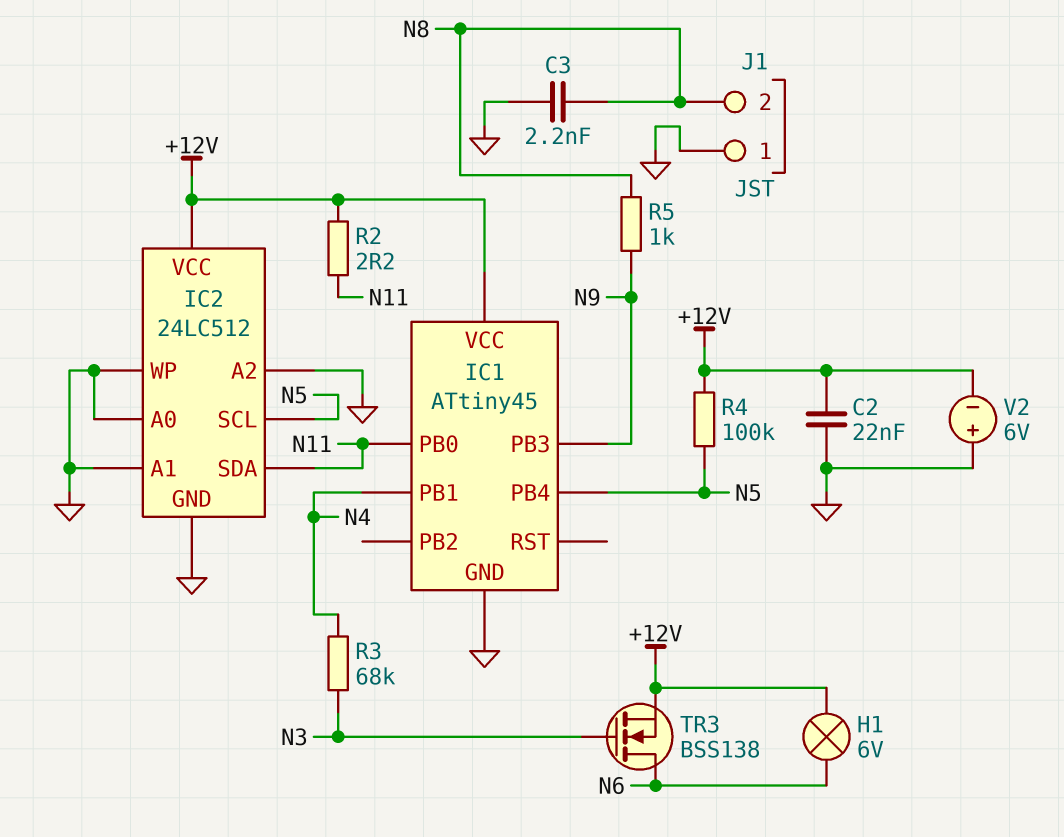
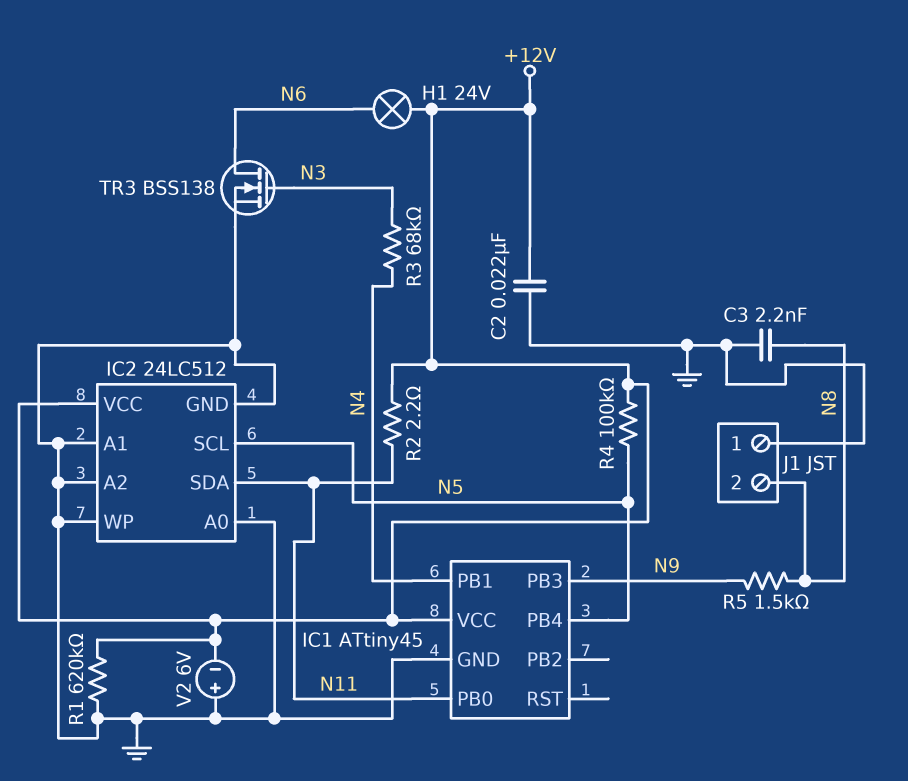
H1: lamp 6V (+12V, N6) -> lamp 24V (+12V, N6)
R1: none -> 620k (+12V, GND)
R5: 1k (N8, N9) -> 1.5k (N8, N9)
TR3: NMOS BSS138 (G N3, D N6, S +12V) -> NMOS BSS138 (G N3, D N6, S GND)

